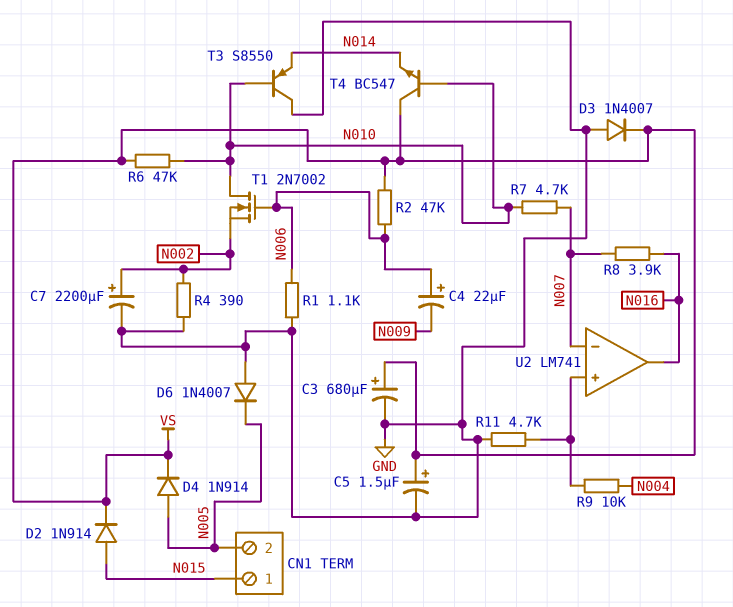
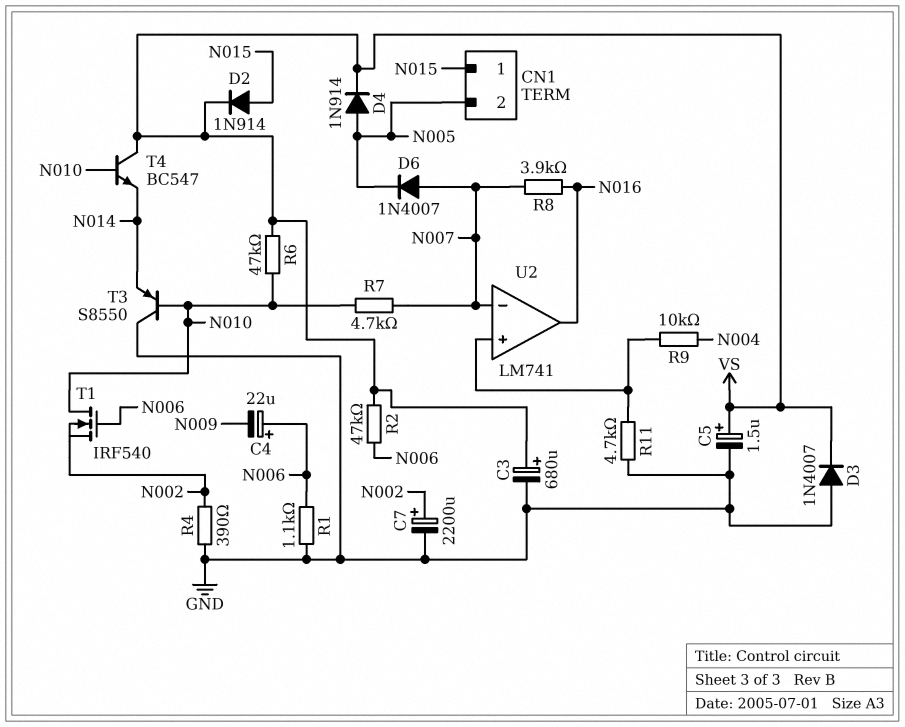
D6: diode 1N4007 (A GND, K N005) -> diode 1N4007 (A N007, K N005)
T1: NMOS 2N7002 (G N006, D N010, S N002) -> NMOS IRF540 (G N006, D N010, S N002)

